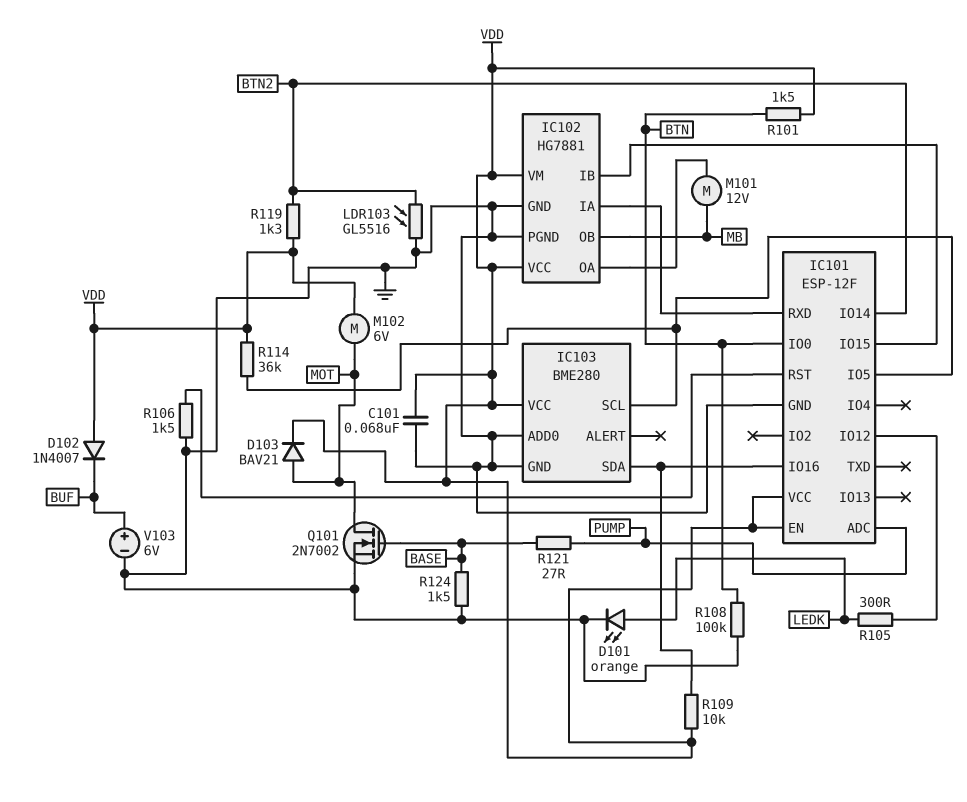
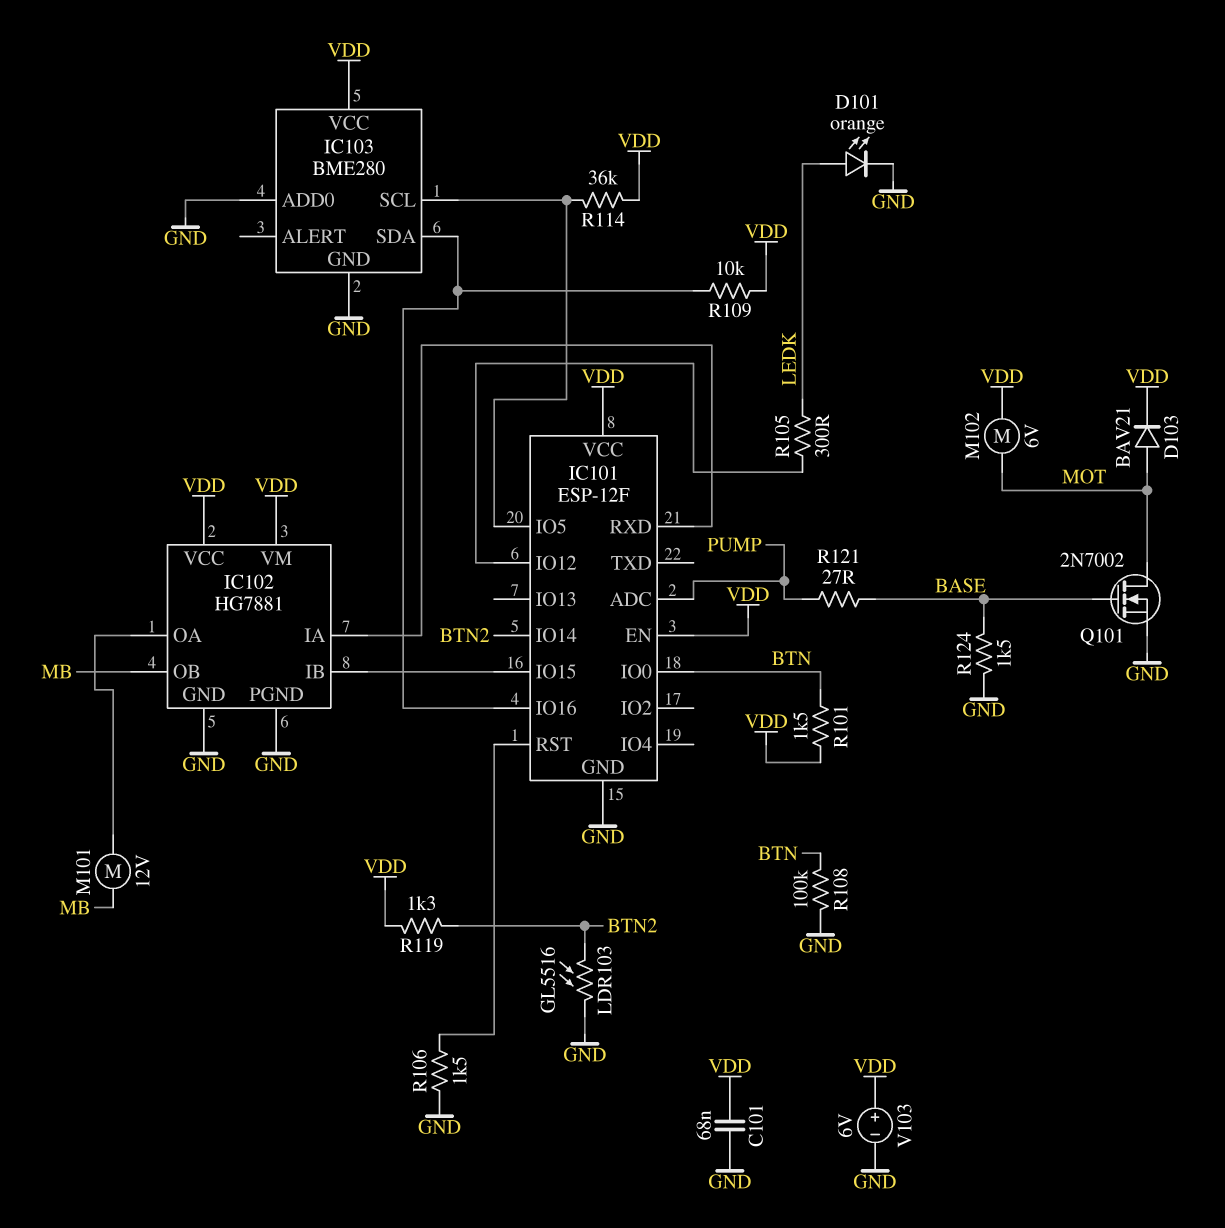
D102: diode 1N4007 (A VDD, K BUF) -> none
V103: 6V (plus BUF, minus GND) -> 6V (plus VDD, minus GND)

